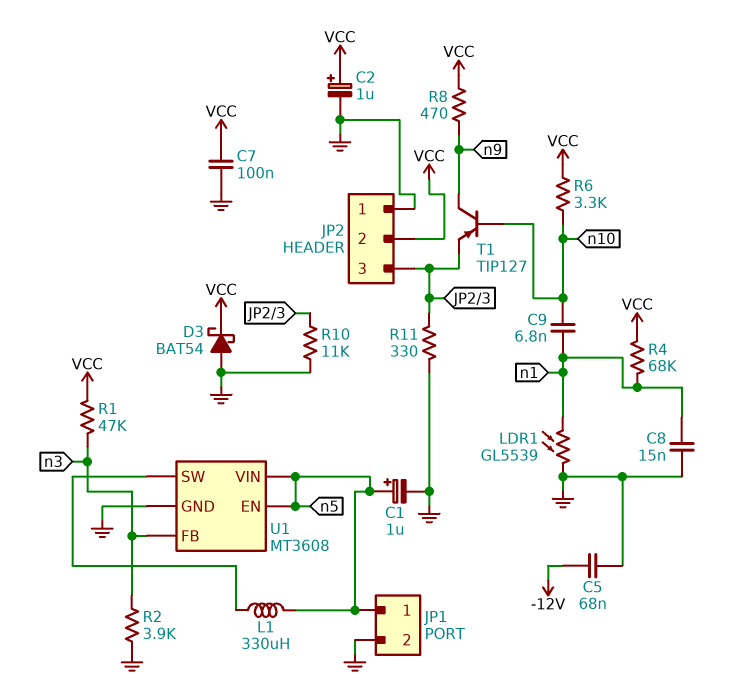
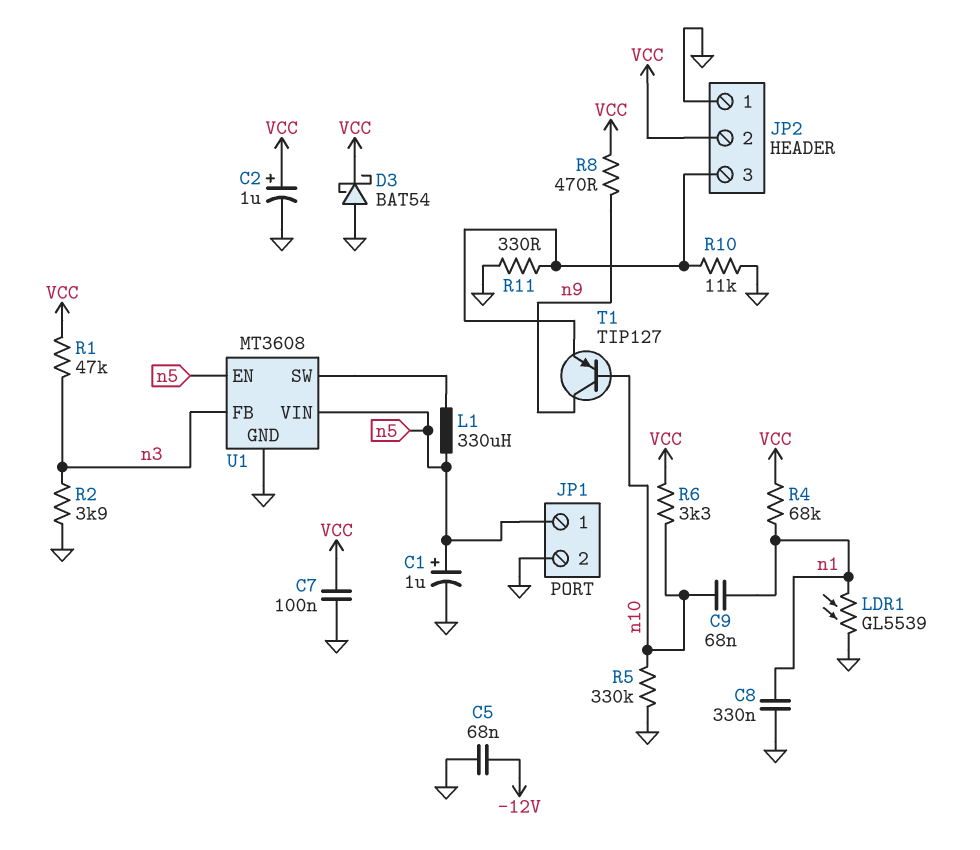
C8: 15nF (GND, n1) -> 330nF (GND, n1)
C9: 6.8nF (n1, n10) -> 68nF (n1, n10)
R5: none -> 330k (GND, n10)

